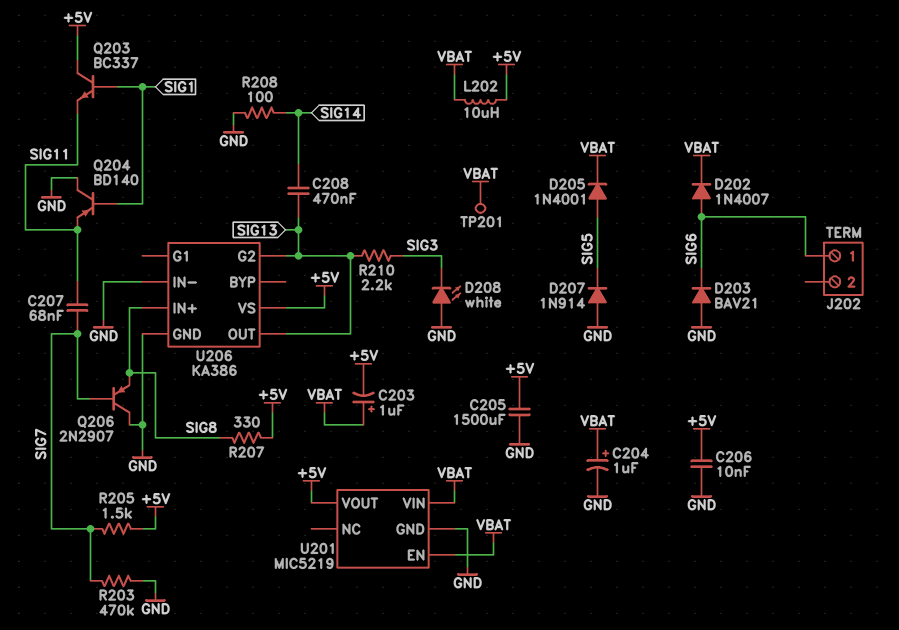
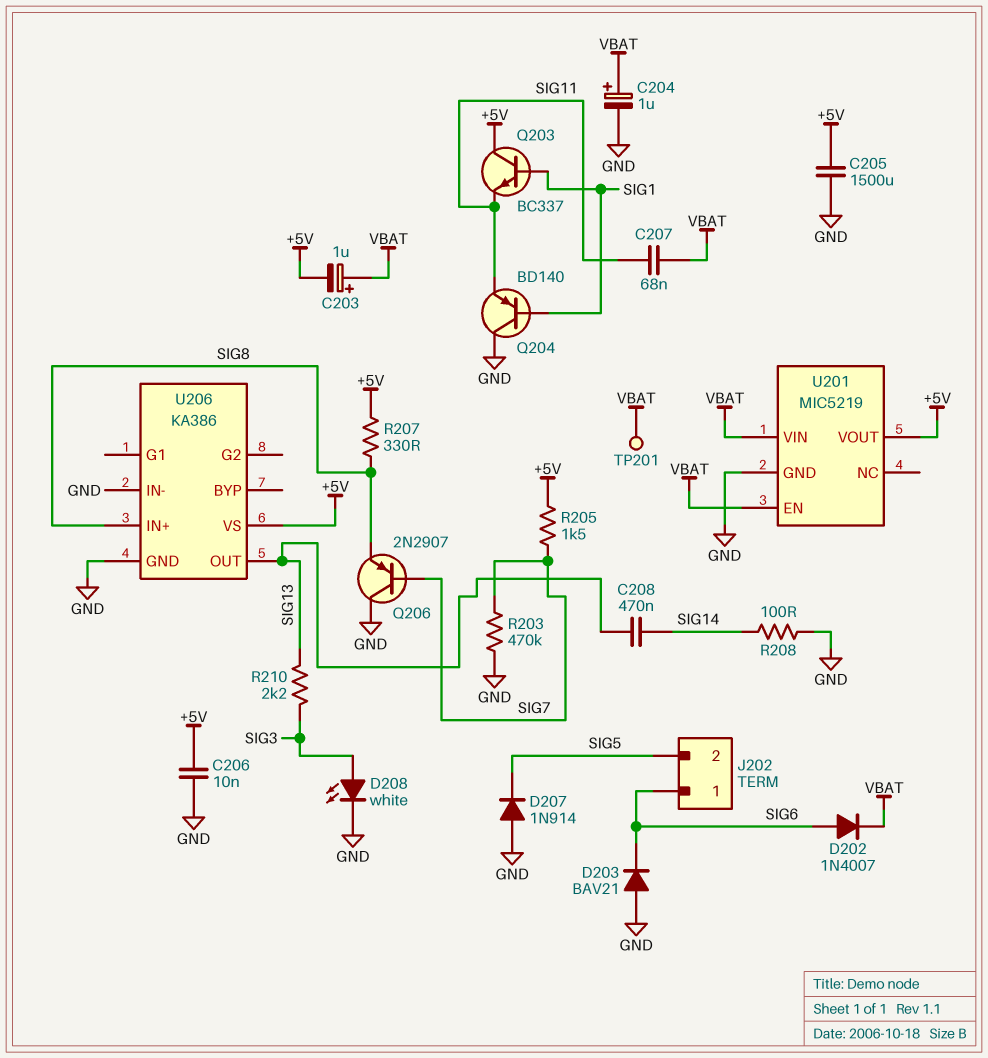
C207: 68nF (SIG7, SIG11) -> 68nF (SIG11, VBAT)
D205: diode 1N4001 (A SIG5, K VBAT) -> none
D208: LED white (A GND, K SIG3) -> LED white (A SIG3, K GND)
J202 pin 2: none -> SIG5
L202: 10uH (+5V, VBAT) -> none
U206 pin G2: SIG13 -> none

